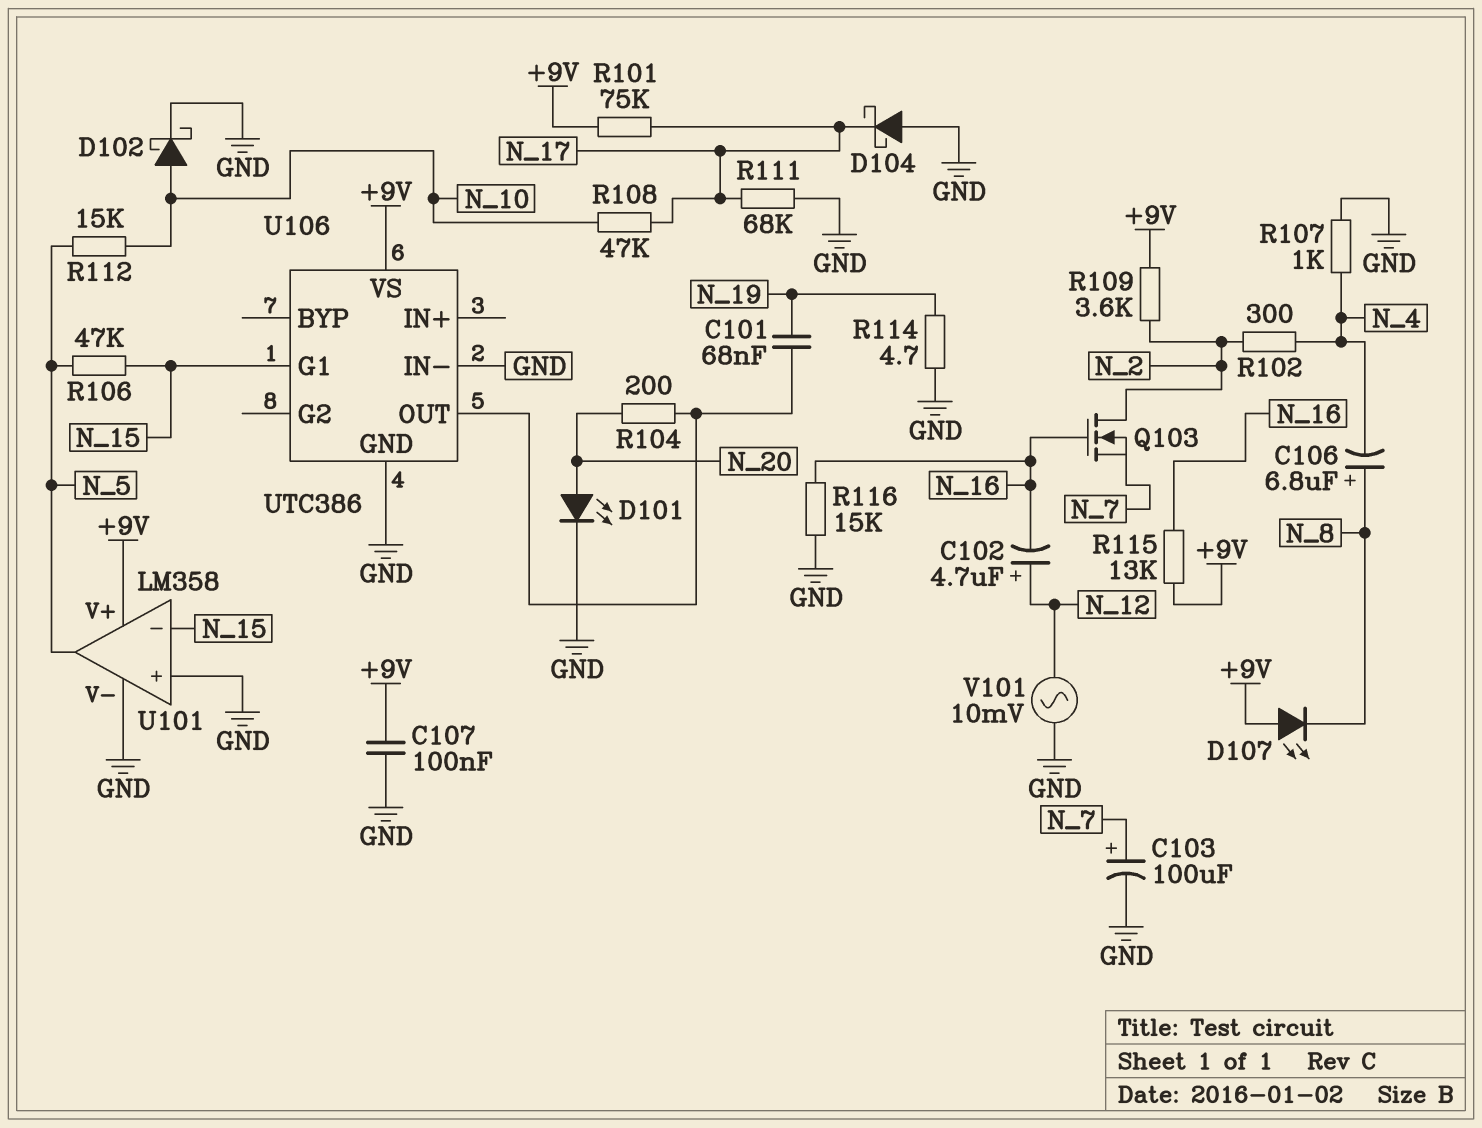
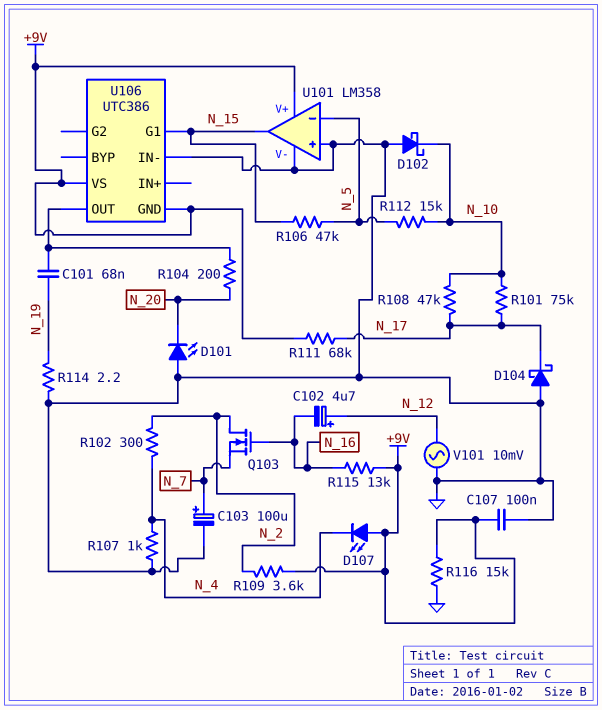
C106: 6.8uF (plus N_8, minus N_4) -> none
D101: LED (A N_20, K GND) -> LED (A GND, K N_20)
D102: schottky (A N_10, K GND) -> schottky (A GND, K N_10)
D107: LED (A +9V, K N_8) -> LED (A +9V, K N_4)
R101: 75k (+9V, N_17) -> 75k (N_10, N_17)
R111: 68k (GND, N_17) -> 68k (+9V, N_17)
R114: 4.7 (GND, N_19) -> 2.2 (GND, N_19)
R116: 15k (GND, N_16) -> 15k (+9V, GND)
U101 pin in-: N_15 -> N_5
U101 pin out: N_5 -> N_15
U106 pin GND: GND -> +9V

